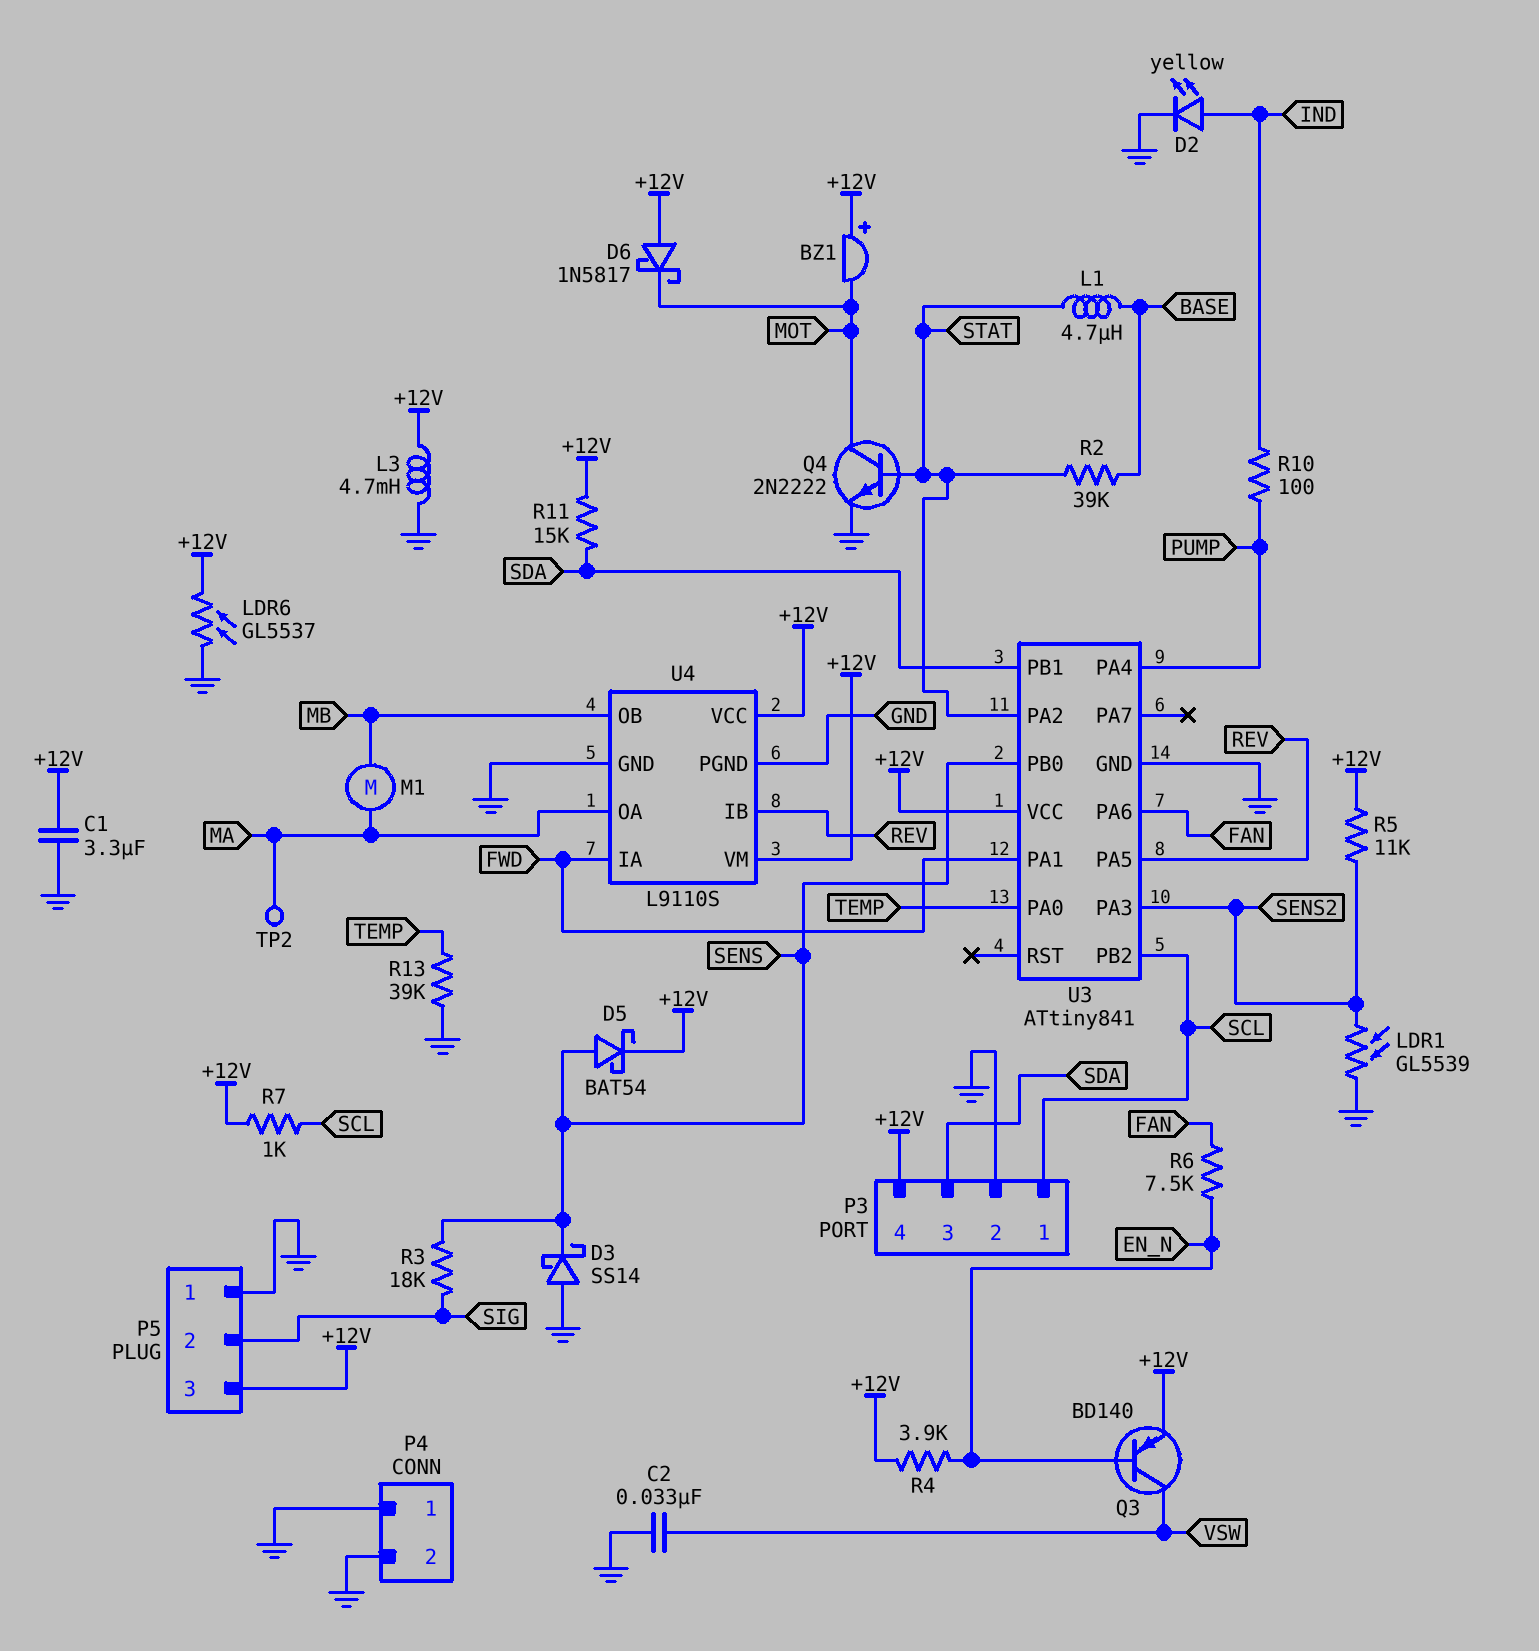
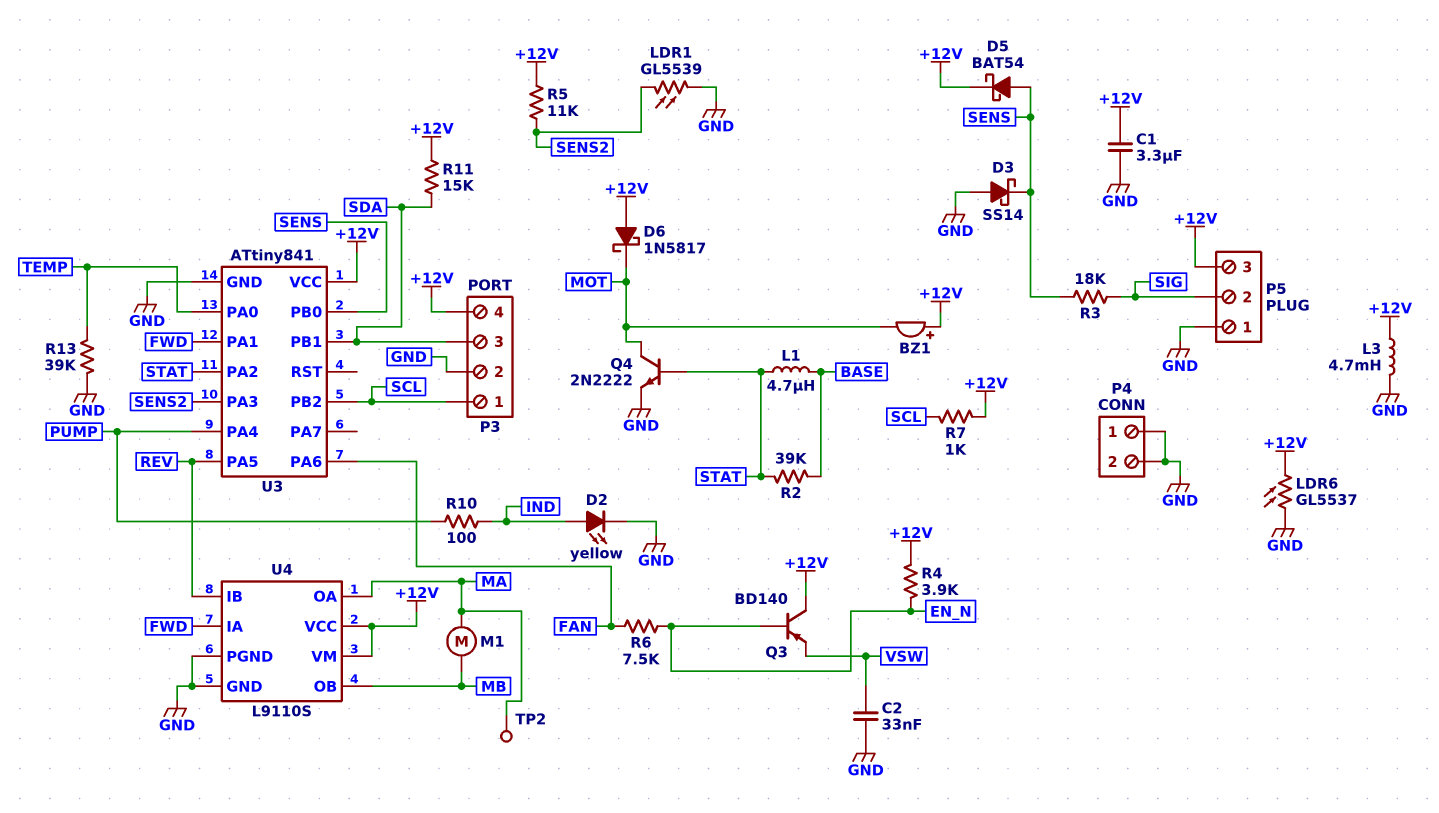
Q3: PNP BD140 (B EN_N, C VSW, E +12V) -> PNP BD140 (B EN_N, C +12V, E VSW)

